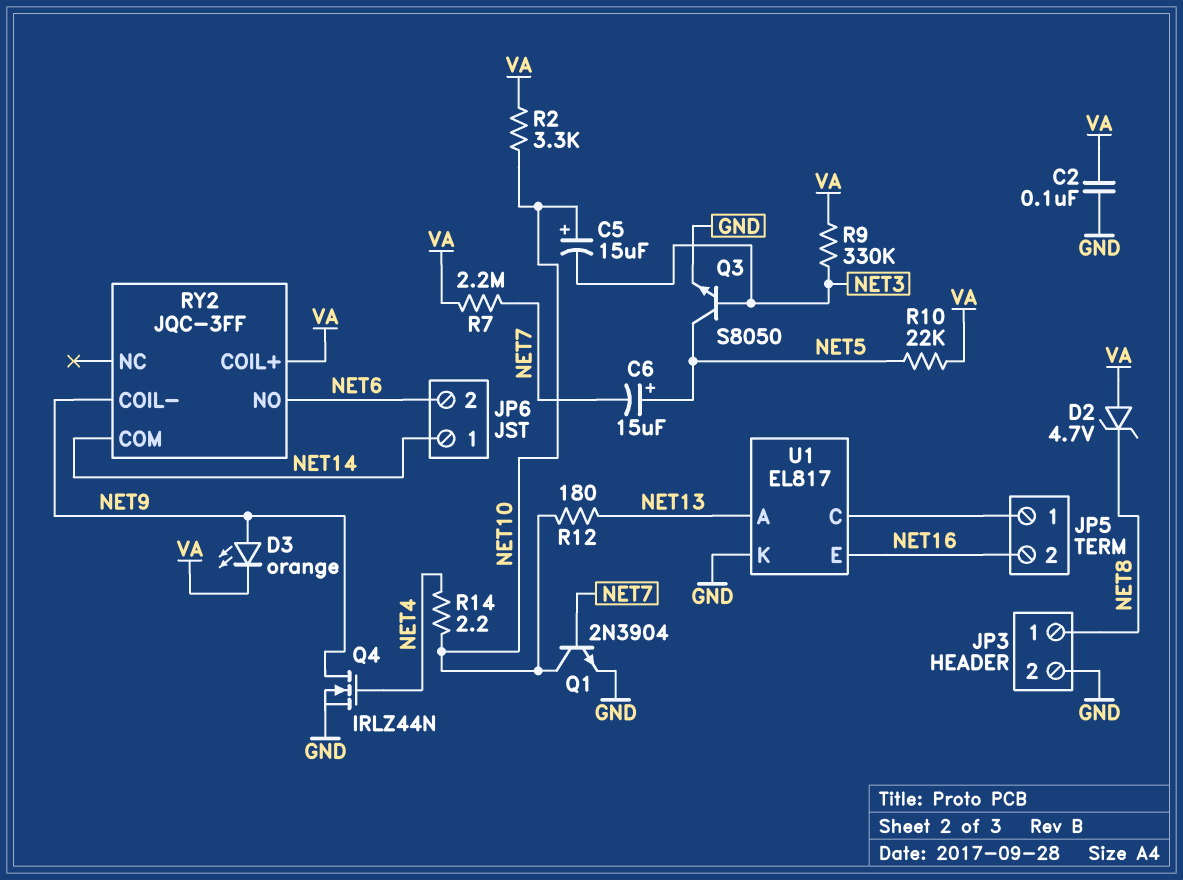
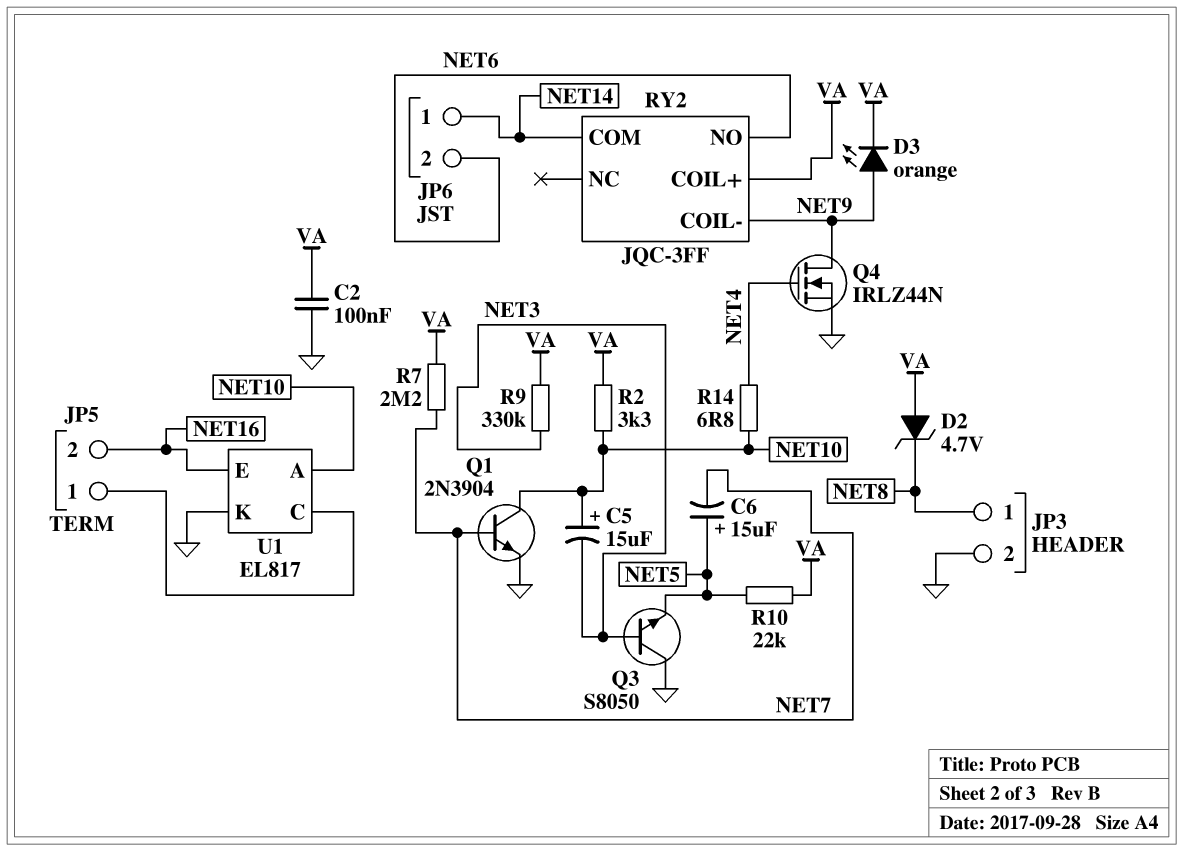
Q3: NPN S8050 (B NET3, C NET5, E GND) -> NPN S8050 (B NET3, C GND, E NET5)
R12: 180 (NET10, NET13) -> none
R14: 2.2 (NET4, NET10) -> 6.8 (NET4, NET10)
U1 pin A: NET13 -> NET10

